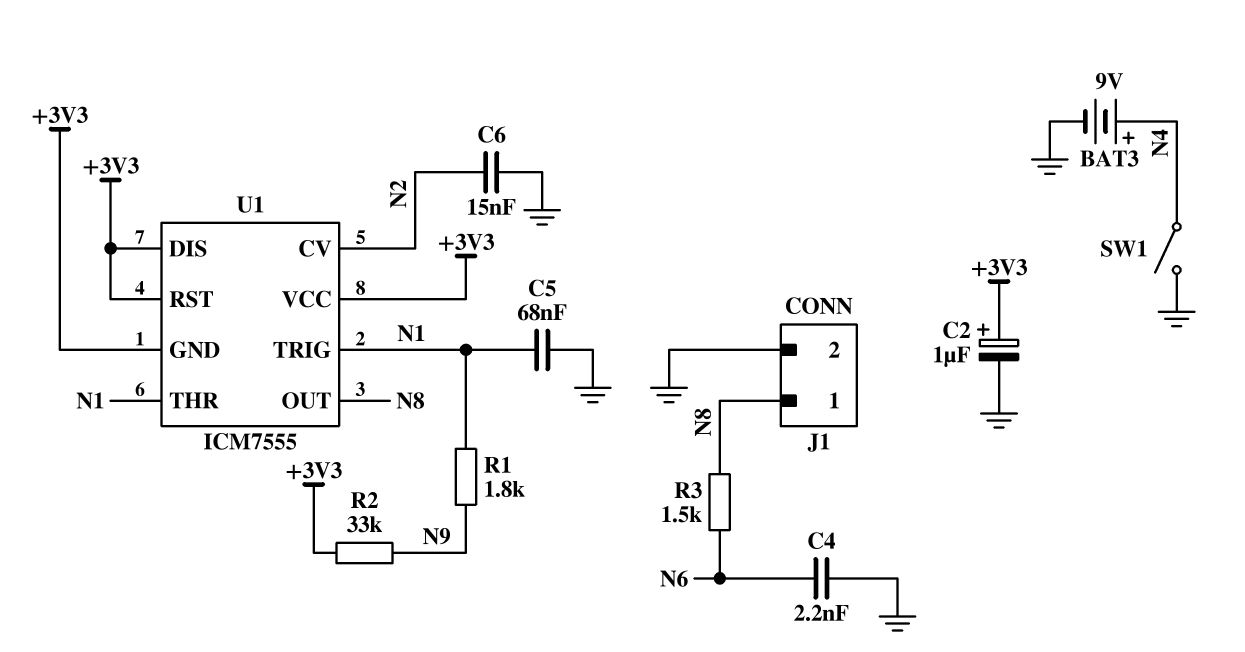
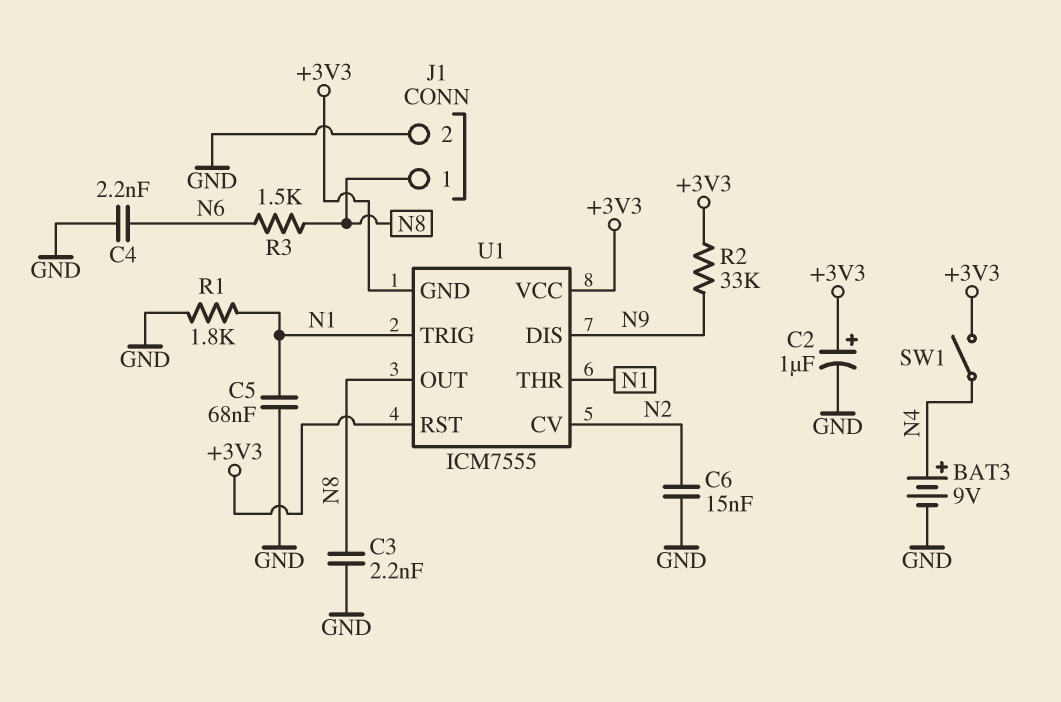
C3: none -> 2.2nF (GND, N8)
R1: 1.8k (N1, N9) -> 1.8k (GND, N1)
SW1: switch (GND, N4) -> switch (+3V3, N4)
U1 pin DIS: +3V3 -> N9

